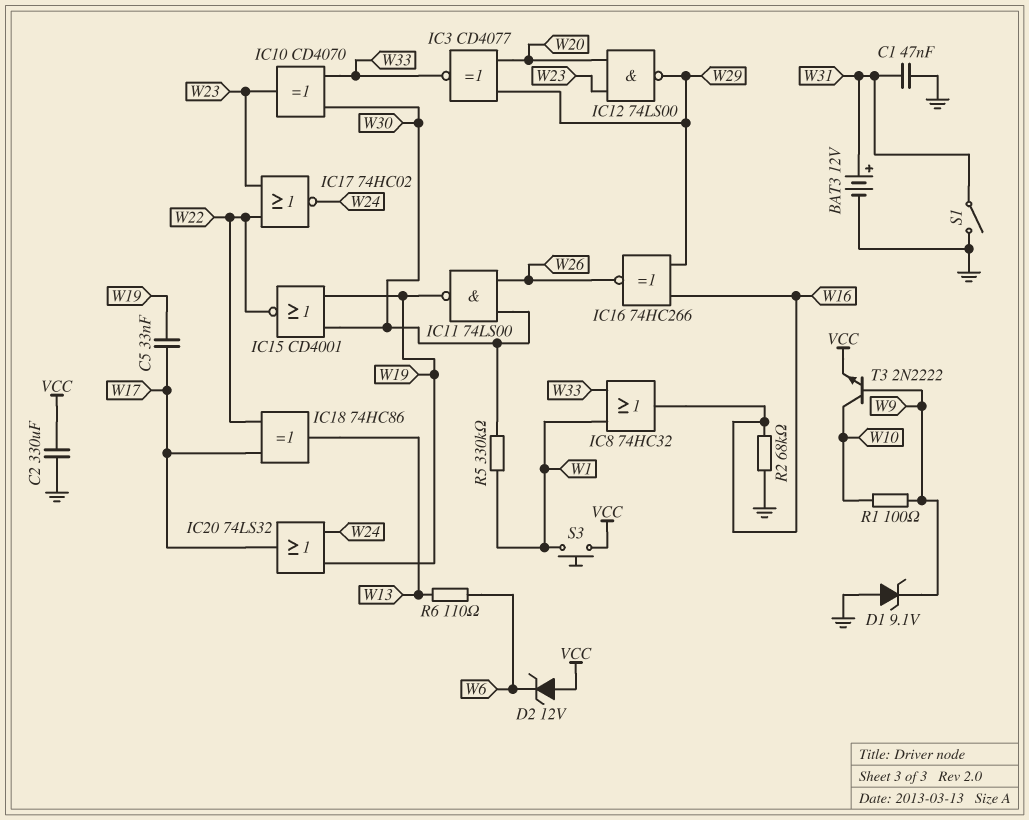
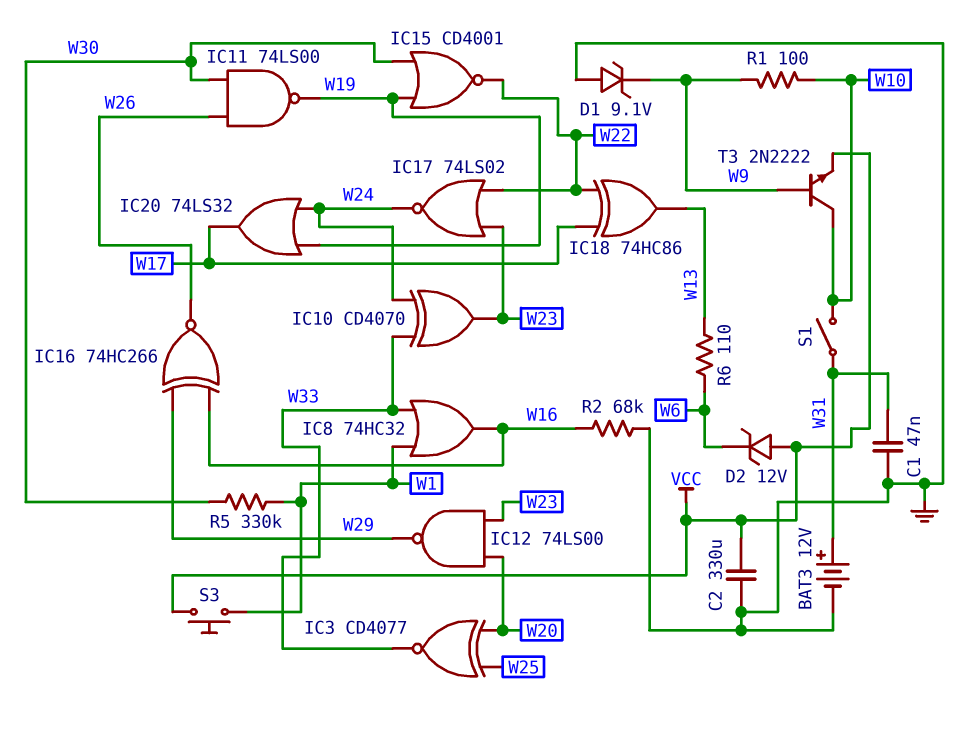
C5: 33nF (W17, W19) -> none
IC3: XNOR CD4077 (in W20, in W29, out W33) -> XNOR CD4077 (in W20, in W25, out W33)
IC10: XOR CD4070 (in W30, in W33, out W23) -> XOR CD4070 (in W24, in W33, out W23)
IC17: NOR 74HC02 (in W22, in W23, out W24) -> NOR 74LS02 (in W22, in W23, out W24)
S1: switch (GND, W31) -> switch (W10, W31)

